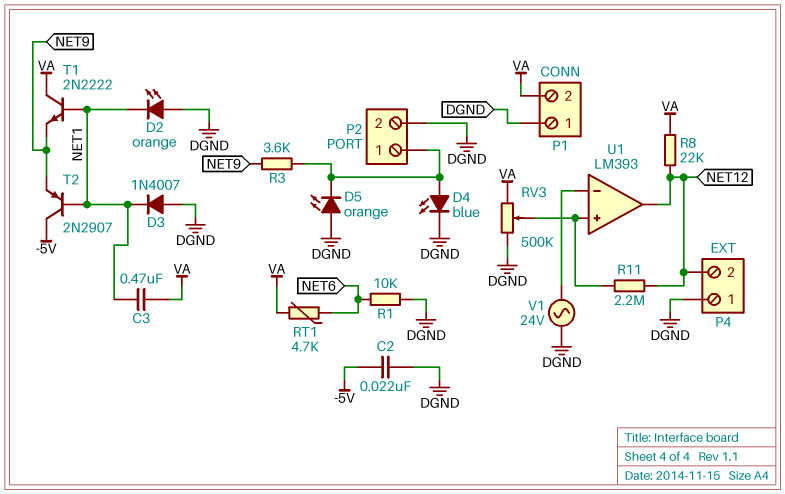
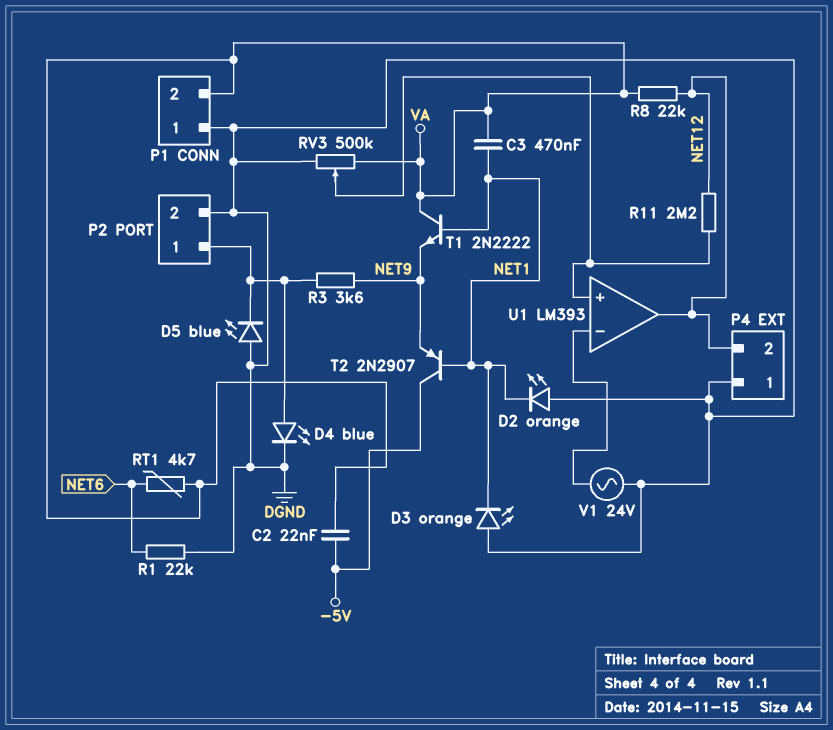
C2: 22nF (-5V, DGND) -> 22nF (-5V, VA)
D3: diode 1N4007 (A DGND, K NET1) -> LED orange (A DGND, K NET1)
D5: LED orange (A DGND, K P2/1) -> LED blue (A DGND, K P2/1)
R1: 10k (DGND, NET6) -> 22k (DGND, NET6)

